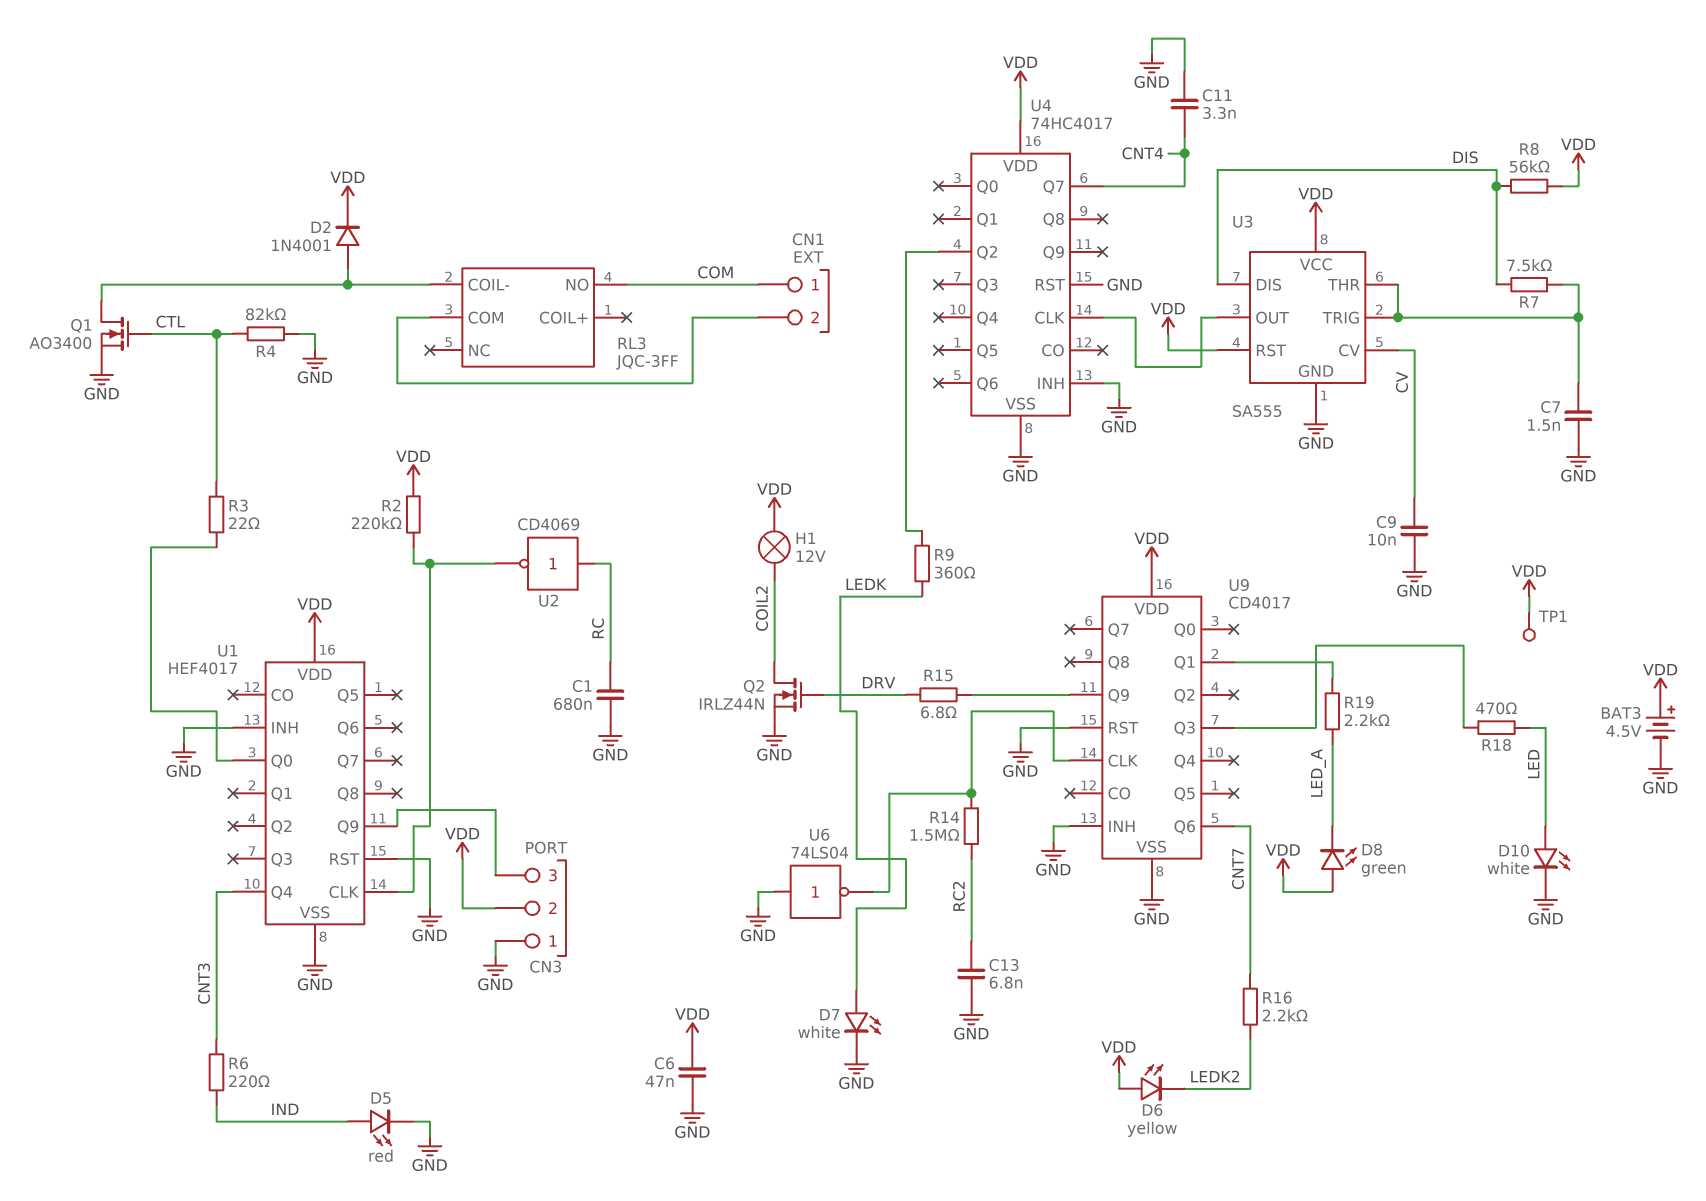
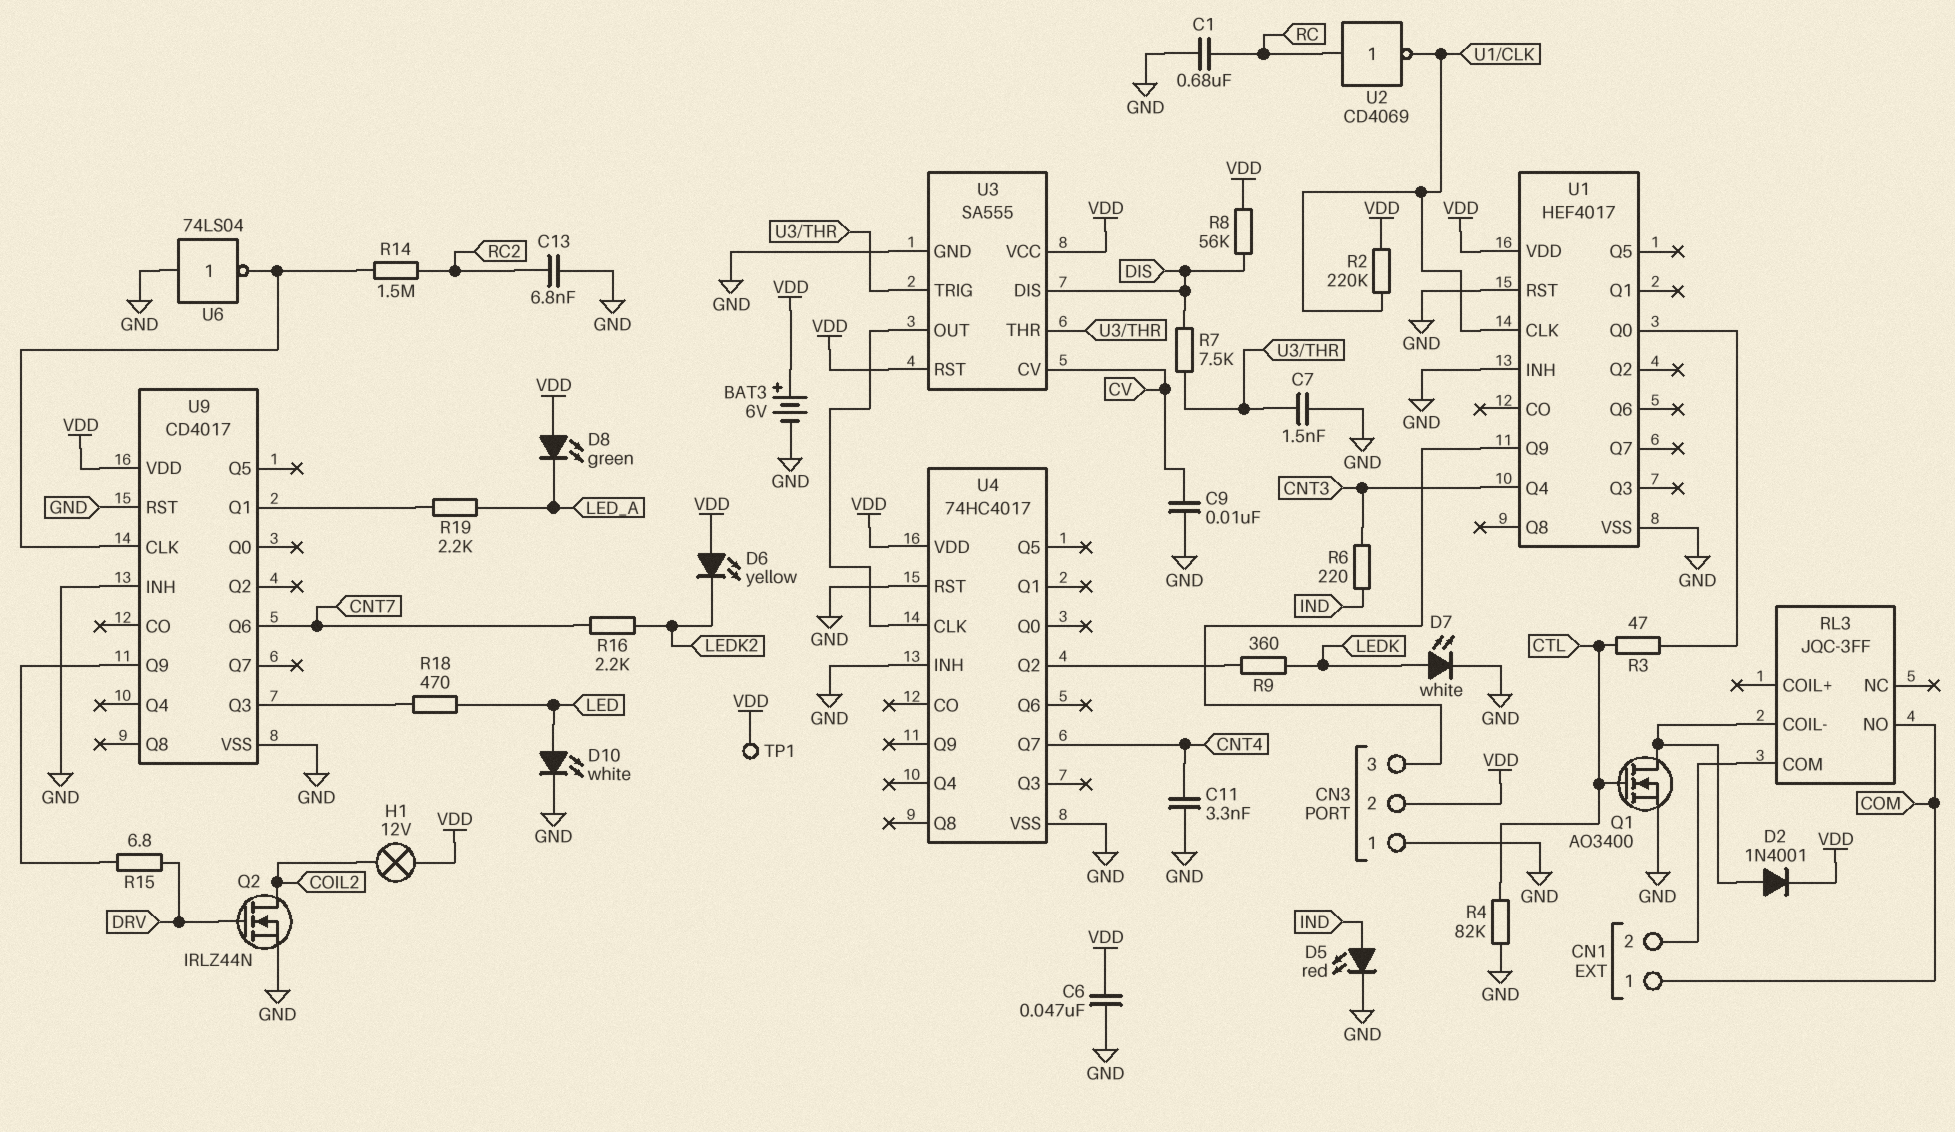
BAT3: 4.5V (plus VDD, minus GND) -> 6V (plus VDD, minus GND)
R3: 22 (CTL, U1/Q0) -> 47 (CTL, U1/Q0)

